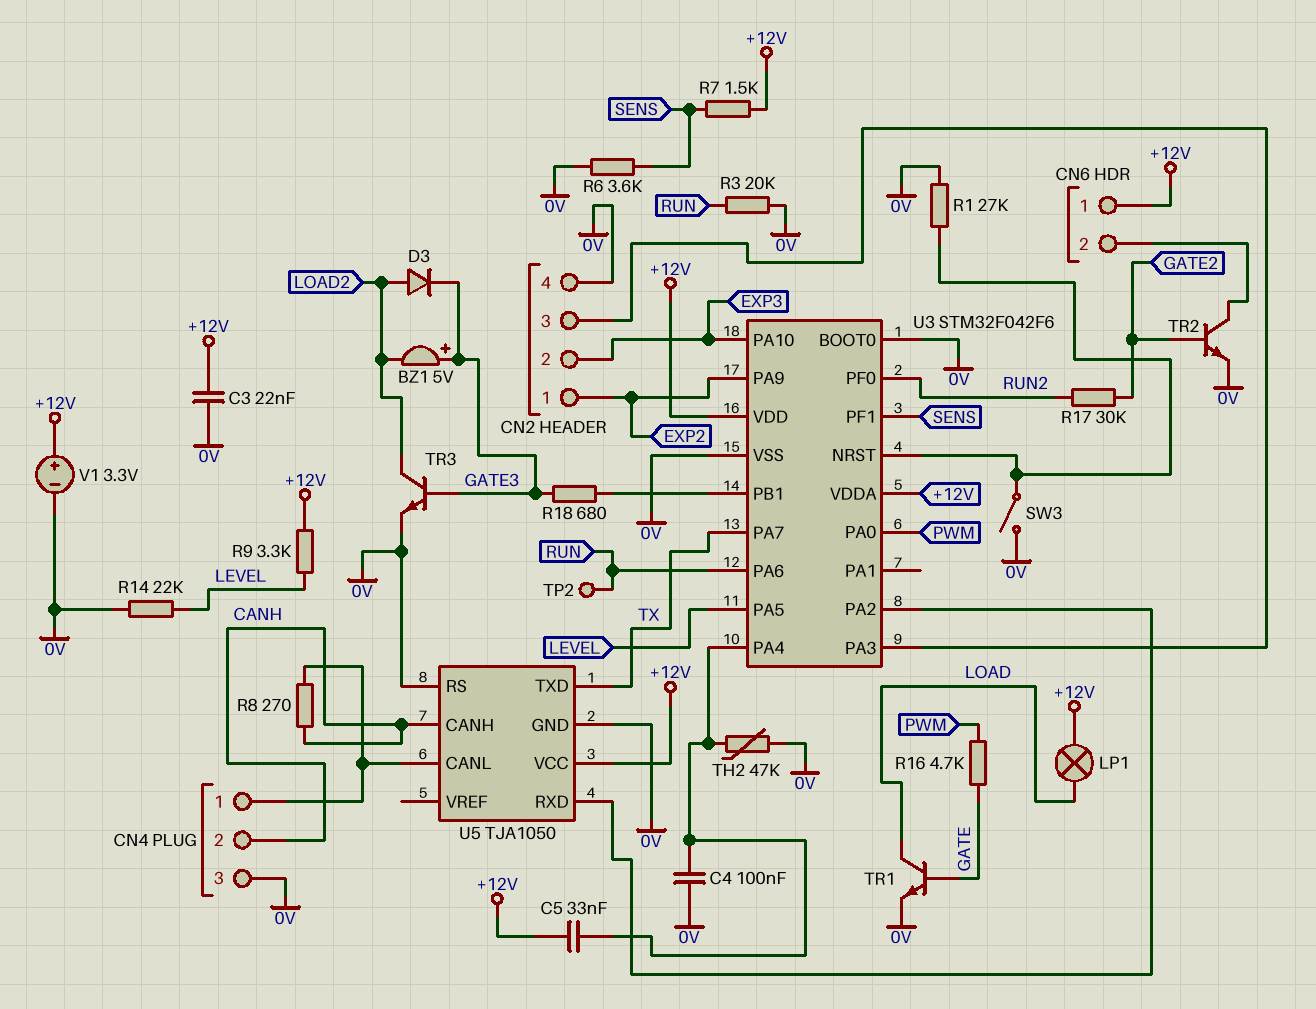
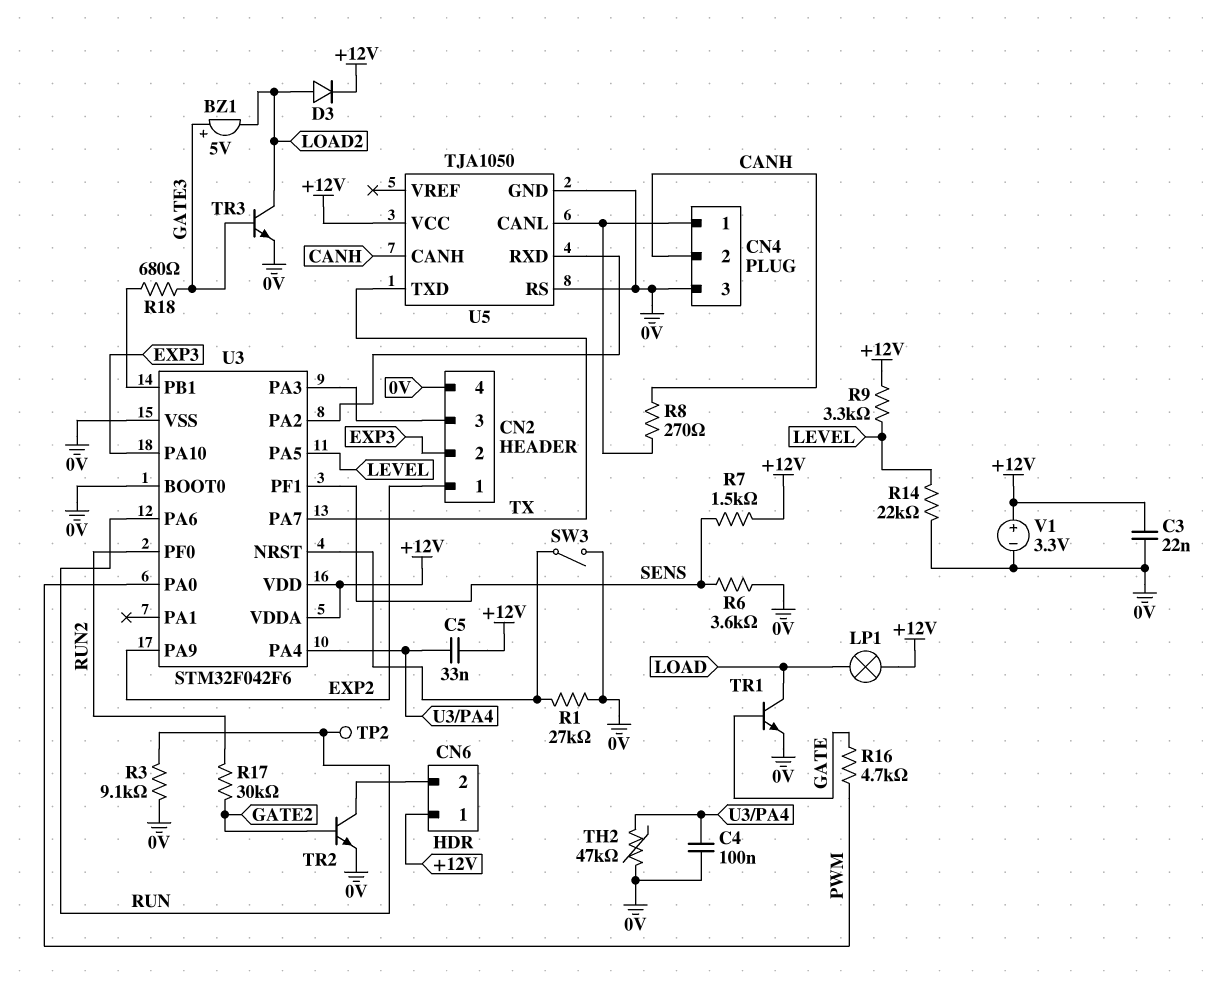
D3: diode (A LOAD2, K GATE3) -> diode (A LOAD2, K +12V)
R3: 20k (0V, RUN) -> 9.1k (0V, RUN)

